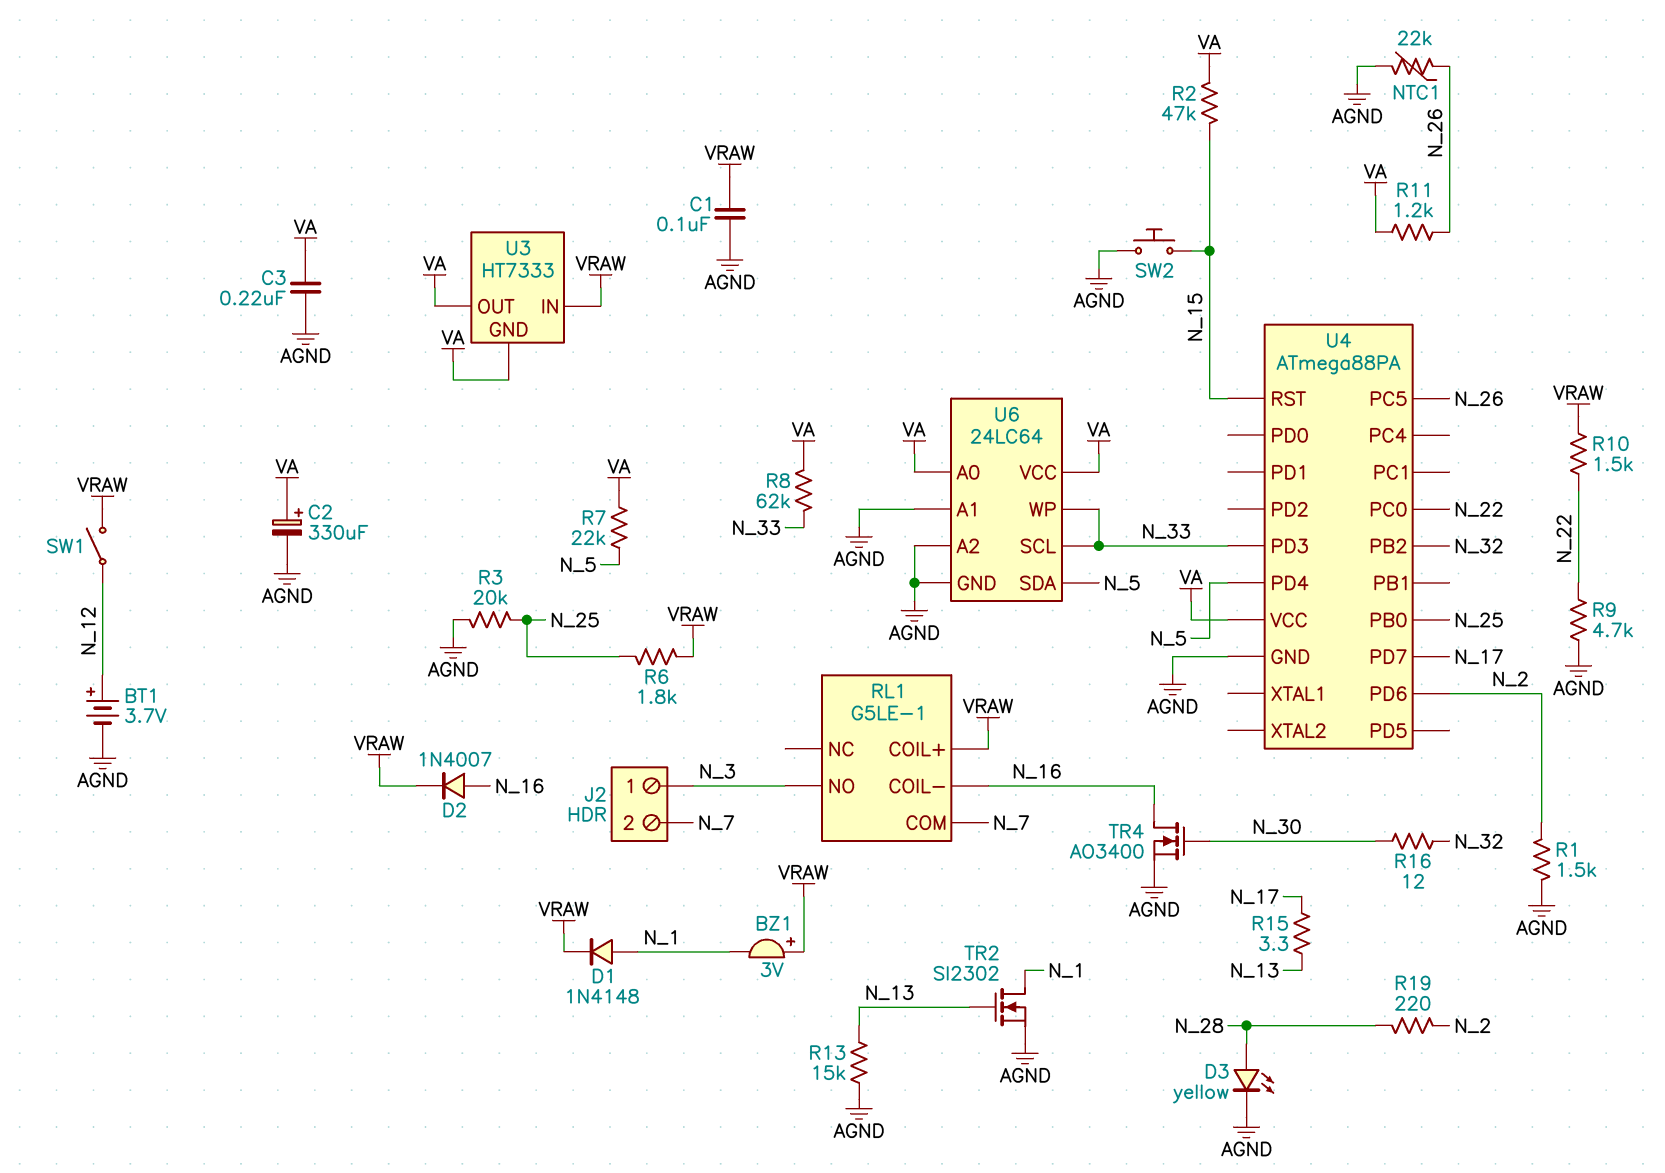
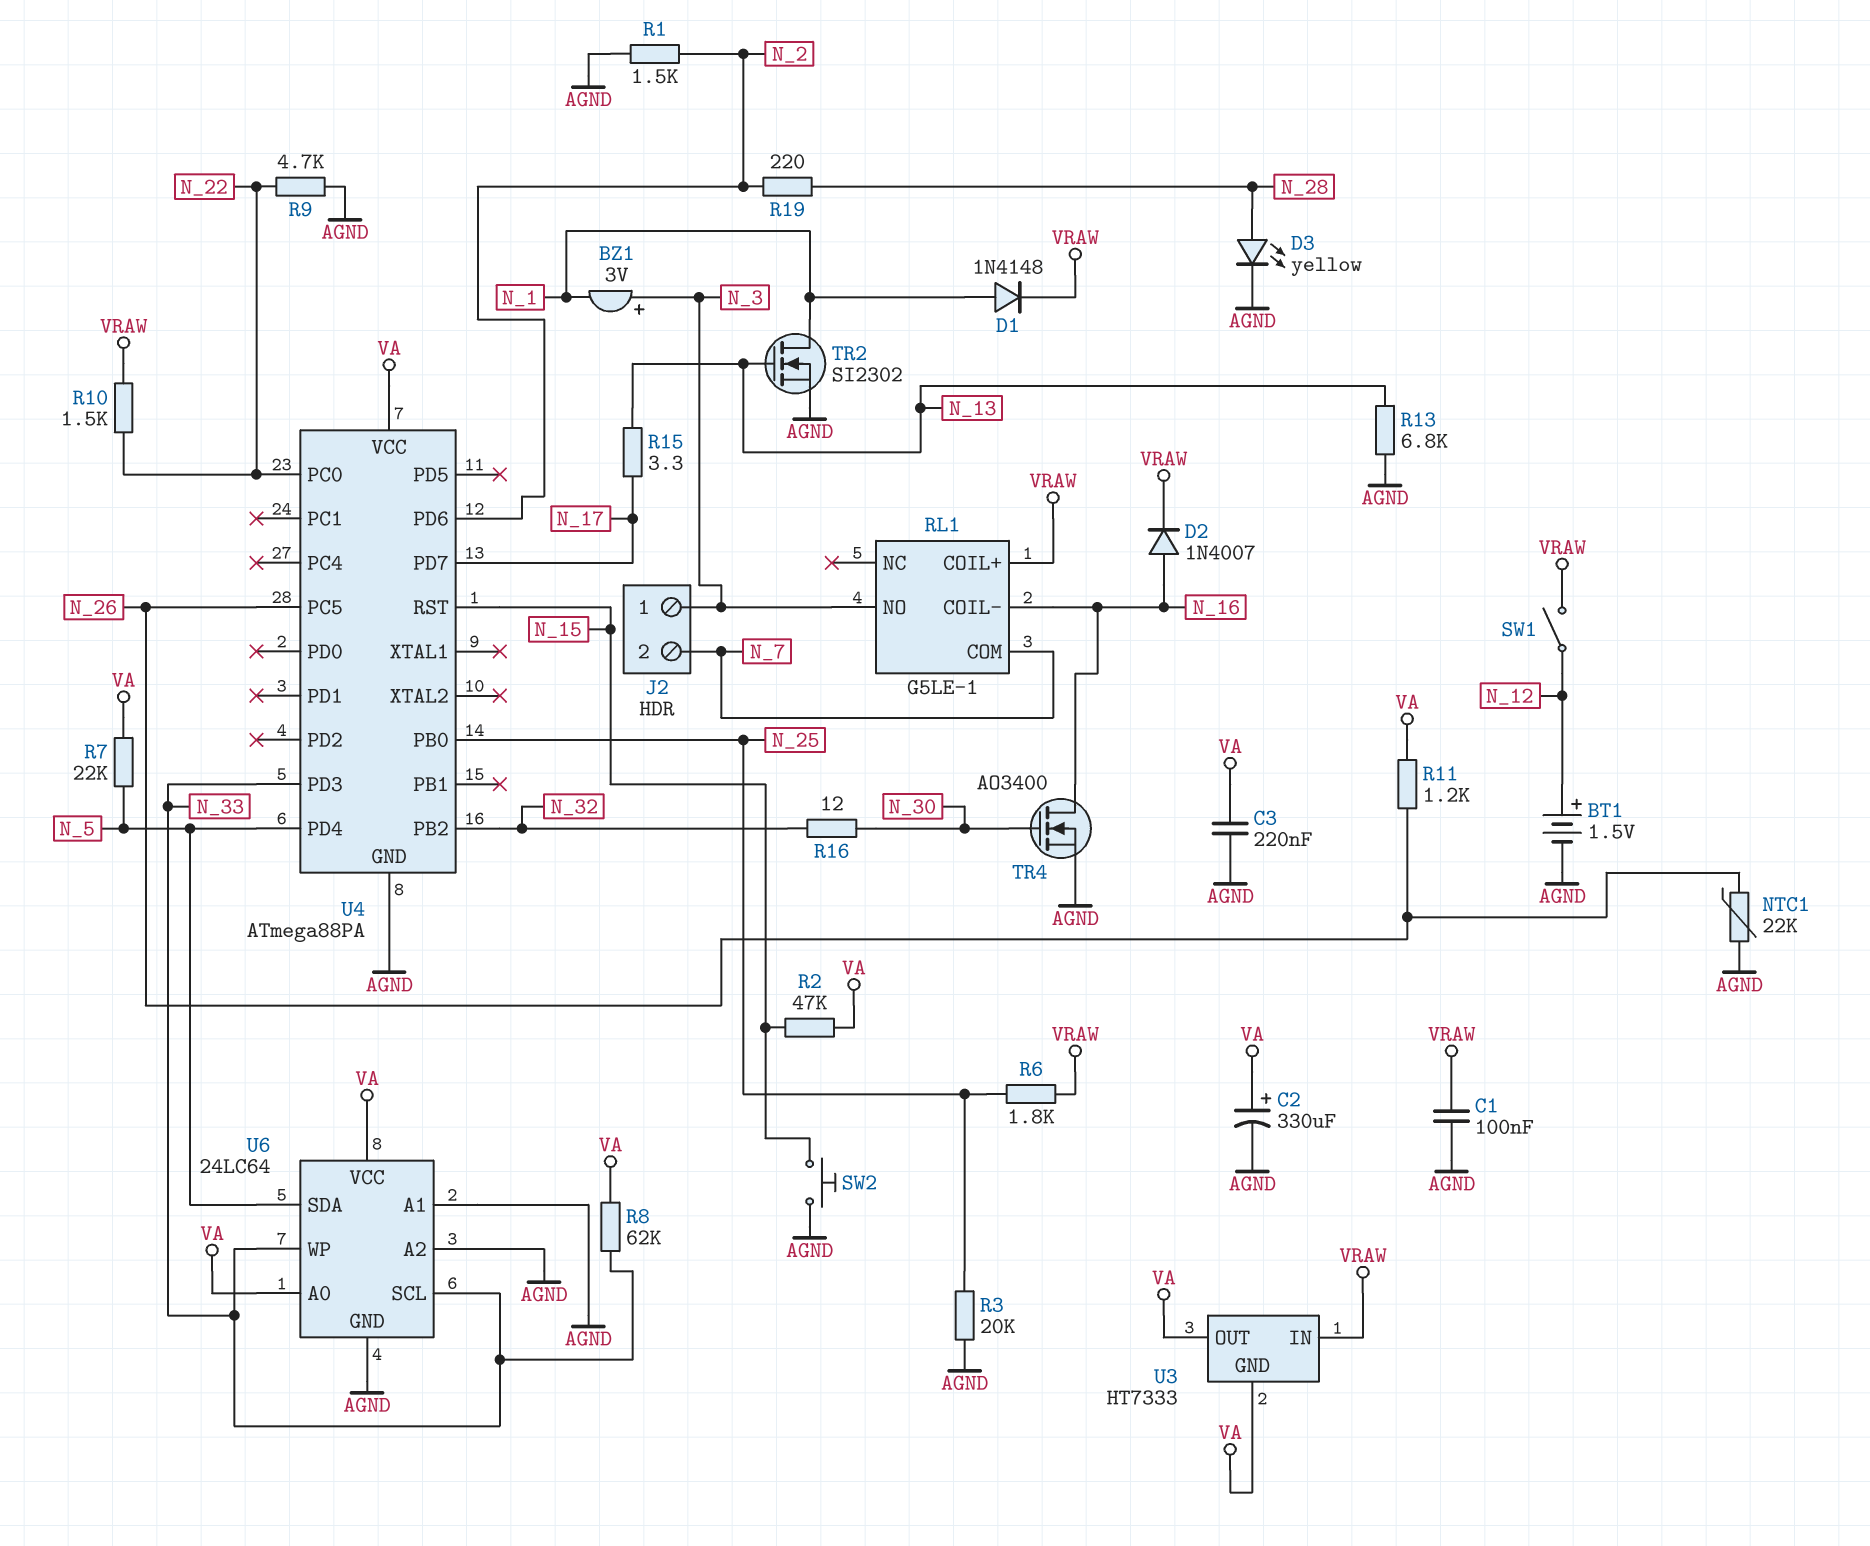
BT1: 3.7V (plus N_12, minus AGND) -> 1.5V (plus N_12, minus AGND)
BZ1: buzzer 3V (plus VRAW, minus N_1) -> buzzer 3V (plus N_3, minus N_1)
R13: 15k (AGND, N_13) -> 6.8k (AGND, N_13)

